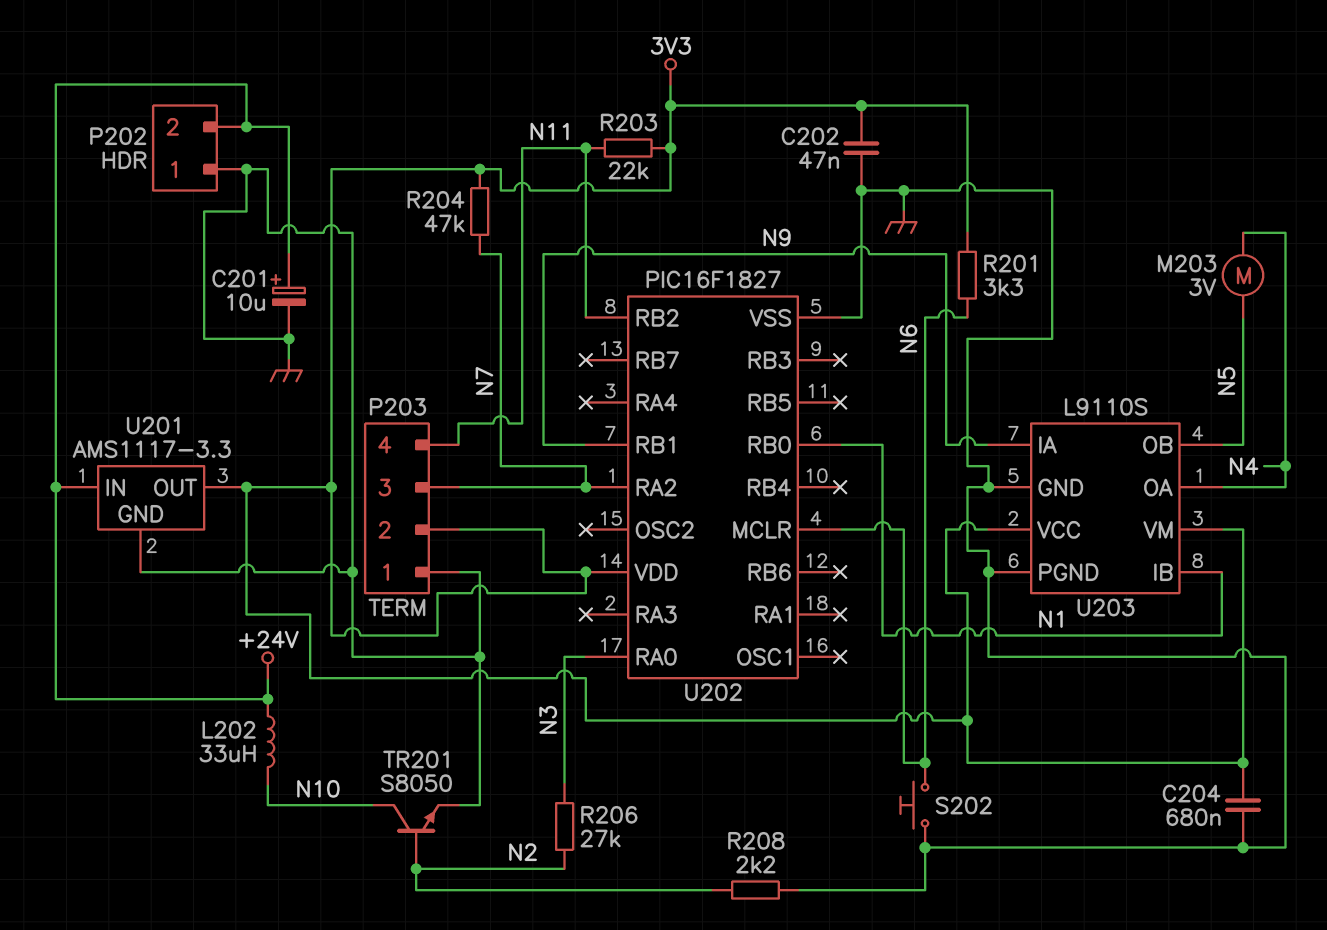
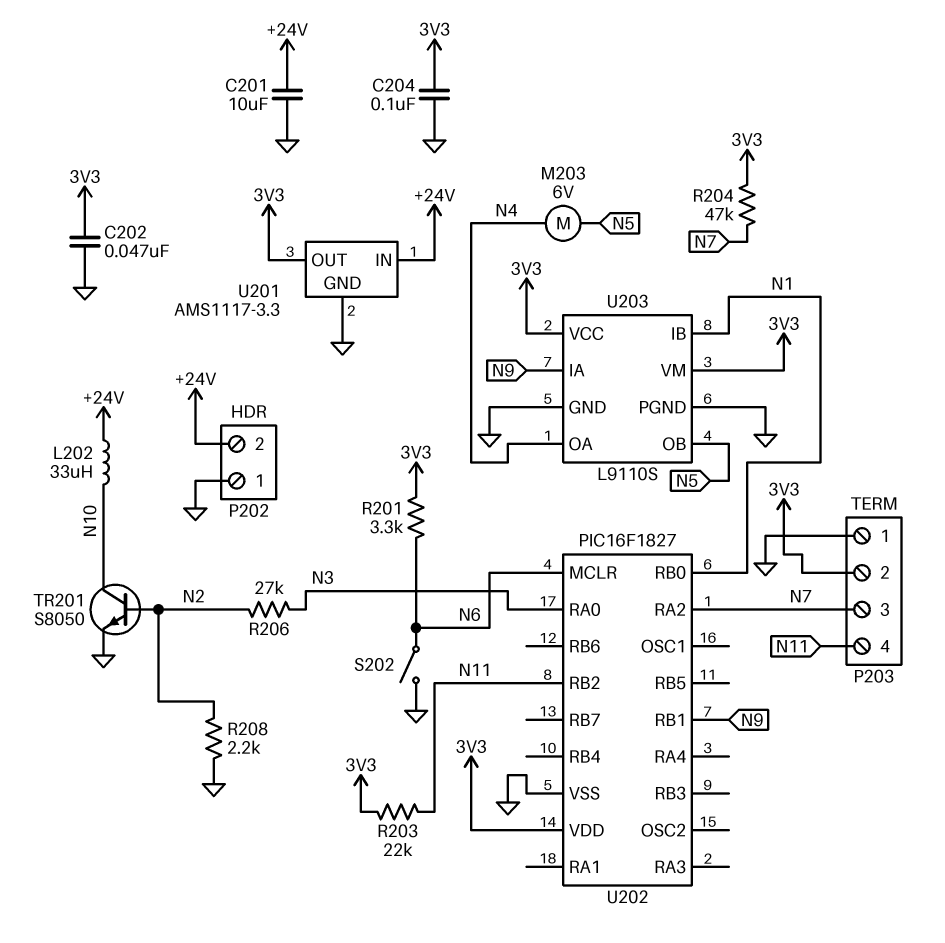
C201: 10uF (plus +24V, minus GND) -> 10uF (+24V, GND)
C204: 680nF (3V3, GND) -> 100nF (3V3, GND)
M203: motor 3V (N4, N5) -> motor 6V (N4, N5)
S202: button (GND, N6) -> switch (GND, N6)

